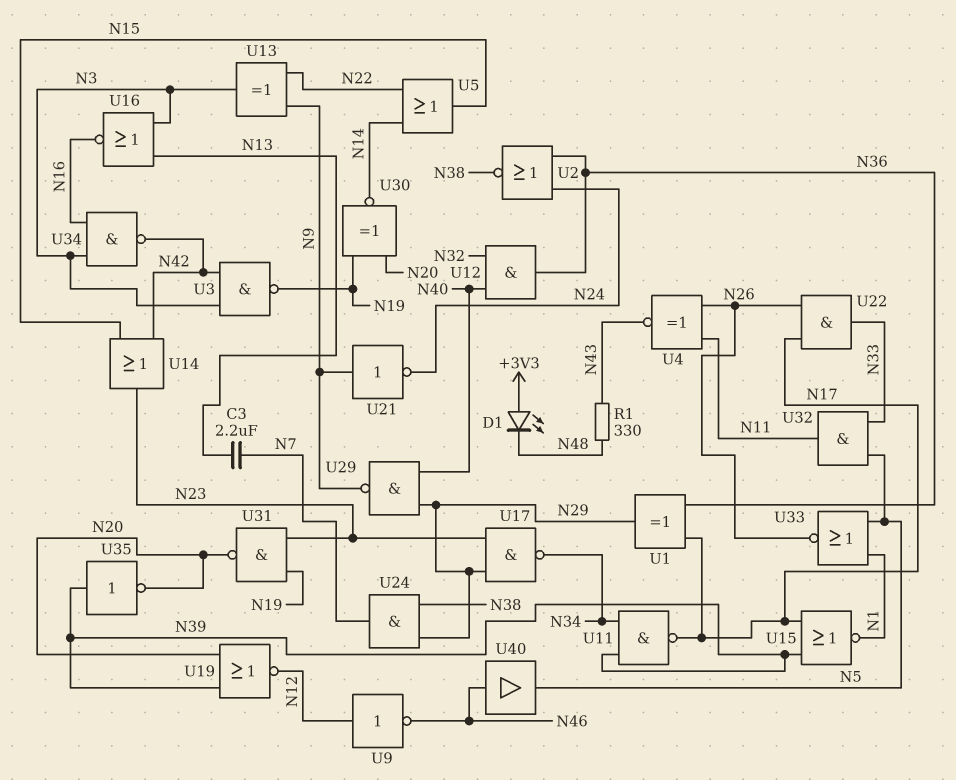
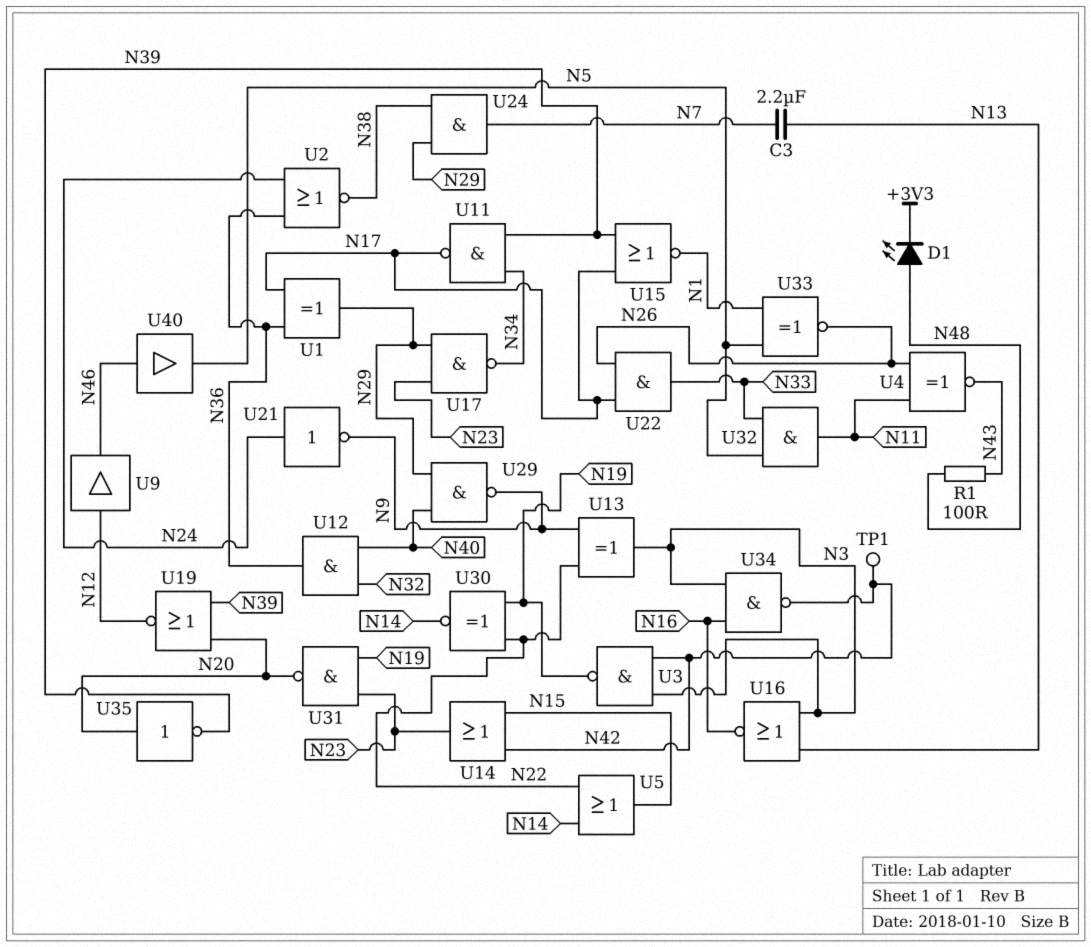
D1: LED (A +3V3, K N48) -> LED (A N48, K +3V3)
R1: 330 (N43, N48) -> 100 (N43, N48)
TP1: none -> test point (N42)
U9: NOT (in N12, out N46) -> buffer (in N12, out N46)
U21: NOT (in N9, out N24) -> NOT (in N24, out N9)
U30: XNOR (in N19, in N20, out N14) -> XNOR (in N19, in N22, out N14)
U33: NOR (in N1, in N5, out N26) -> XNOR (in N1, in N5, out N26)
U35: NOT (in N39, out N20) -> NOT (in N20, out N39)

